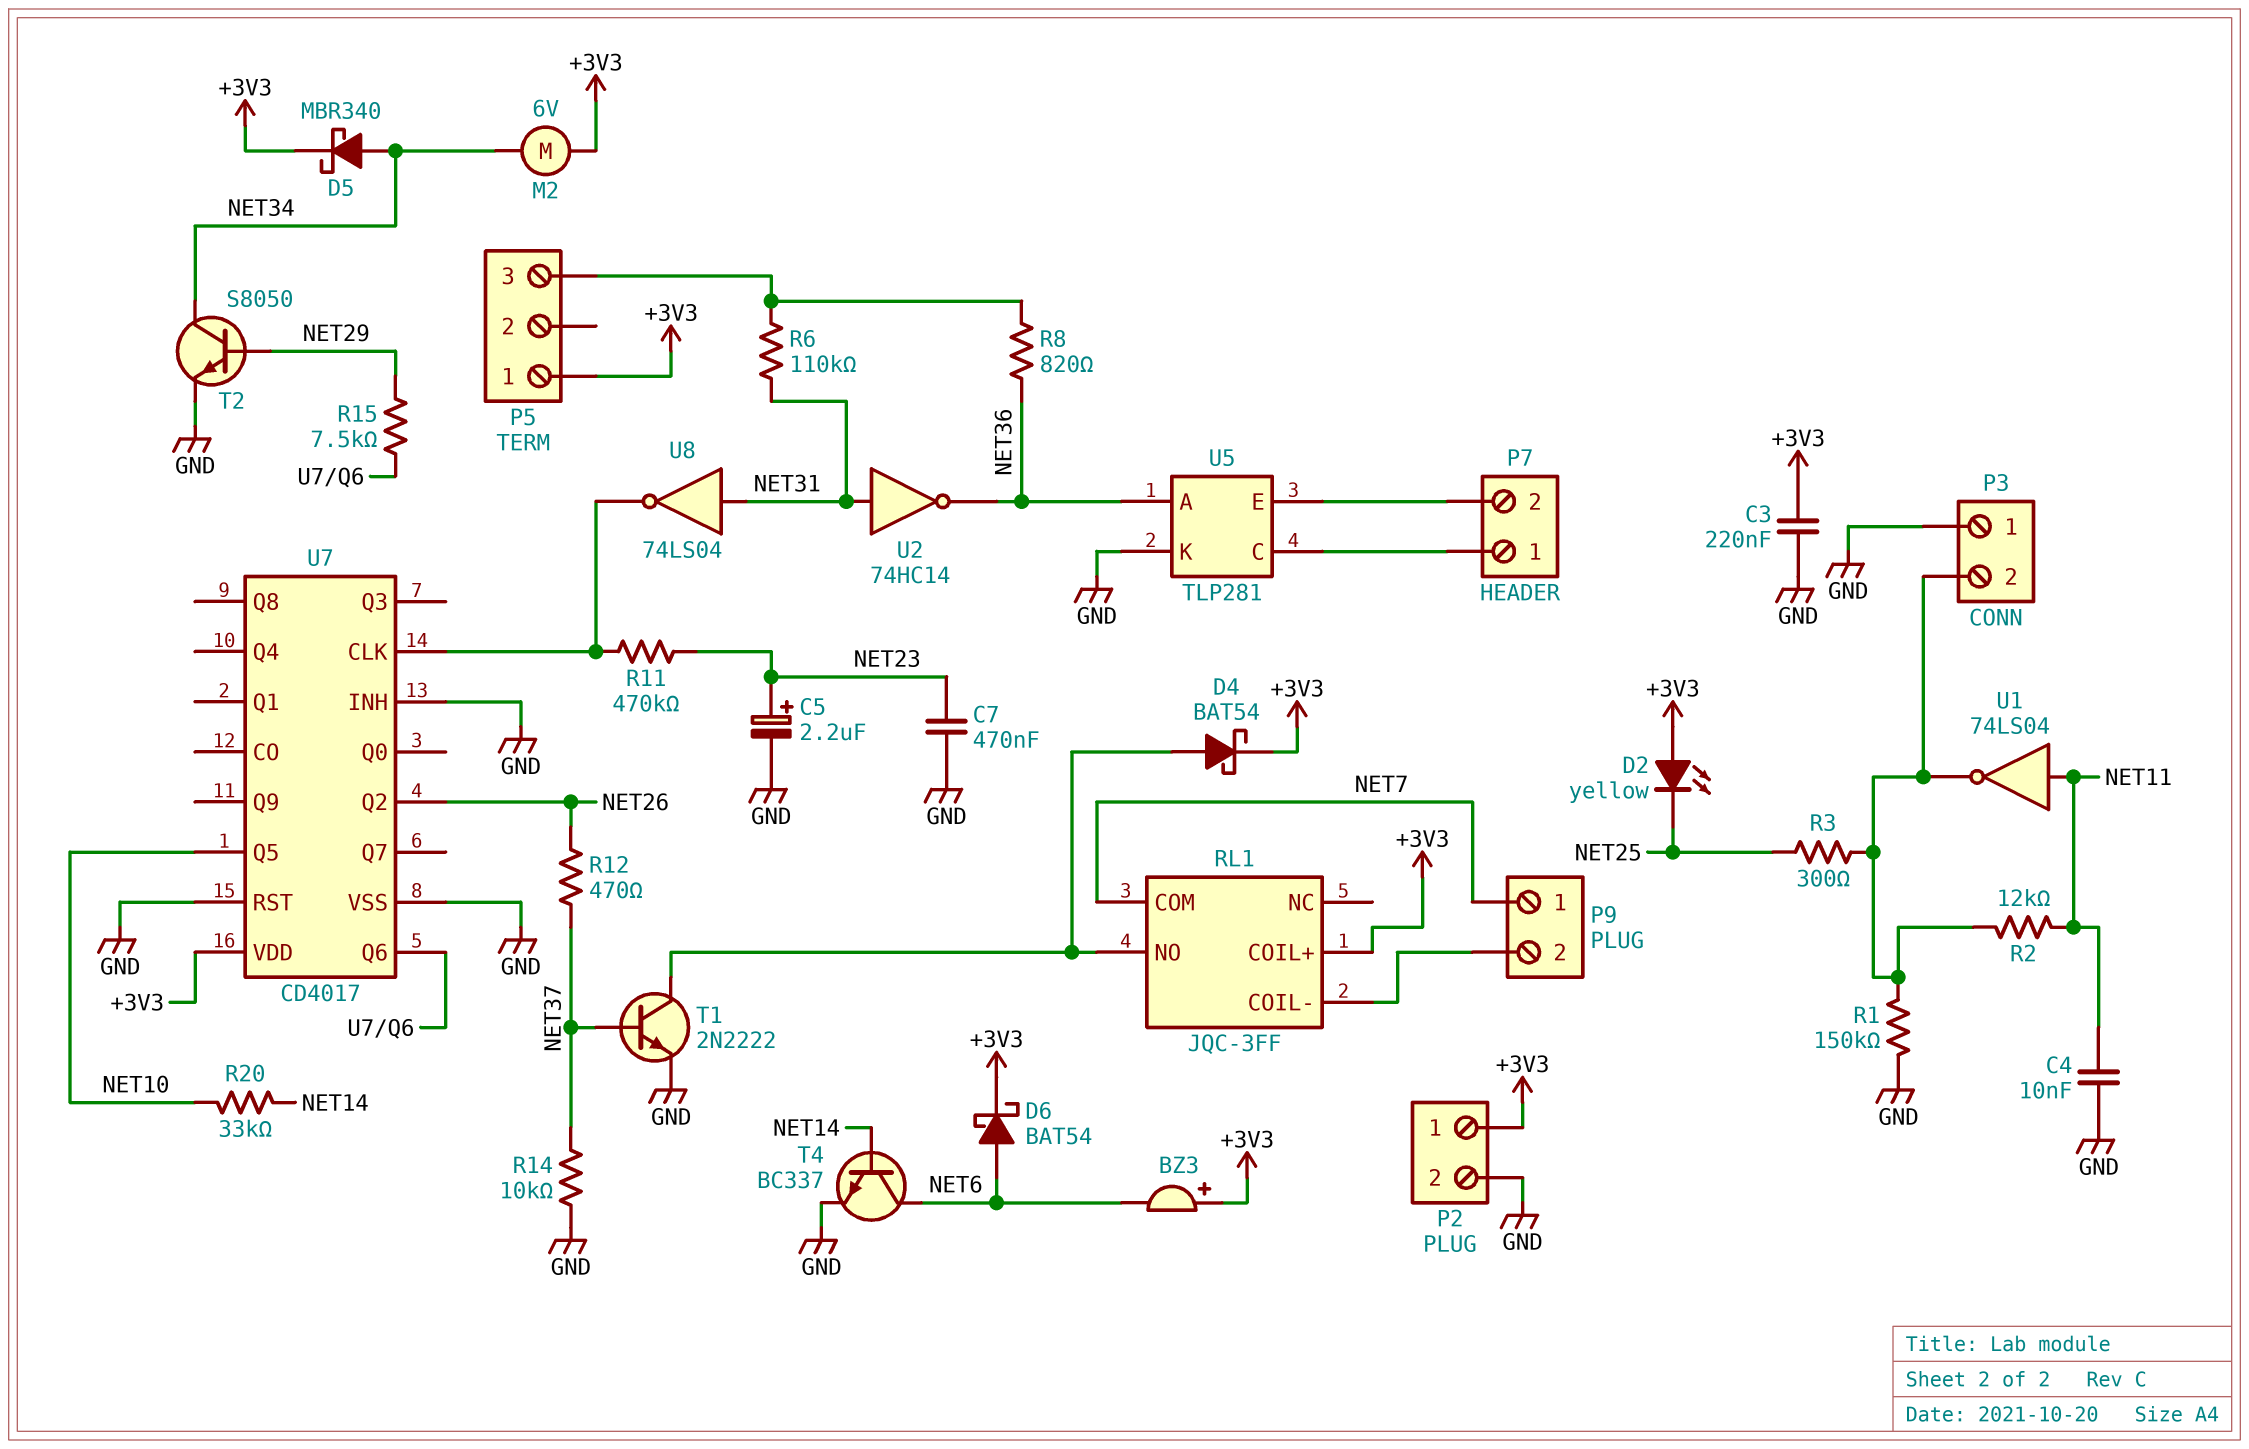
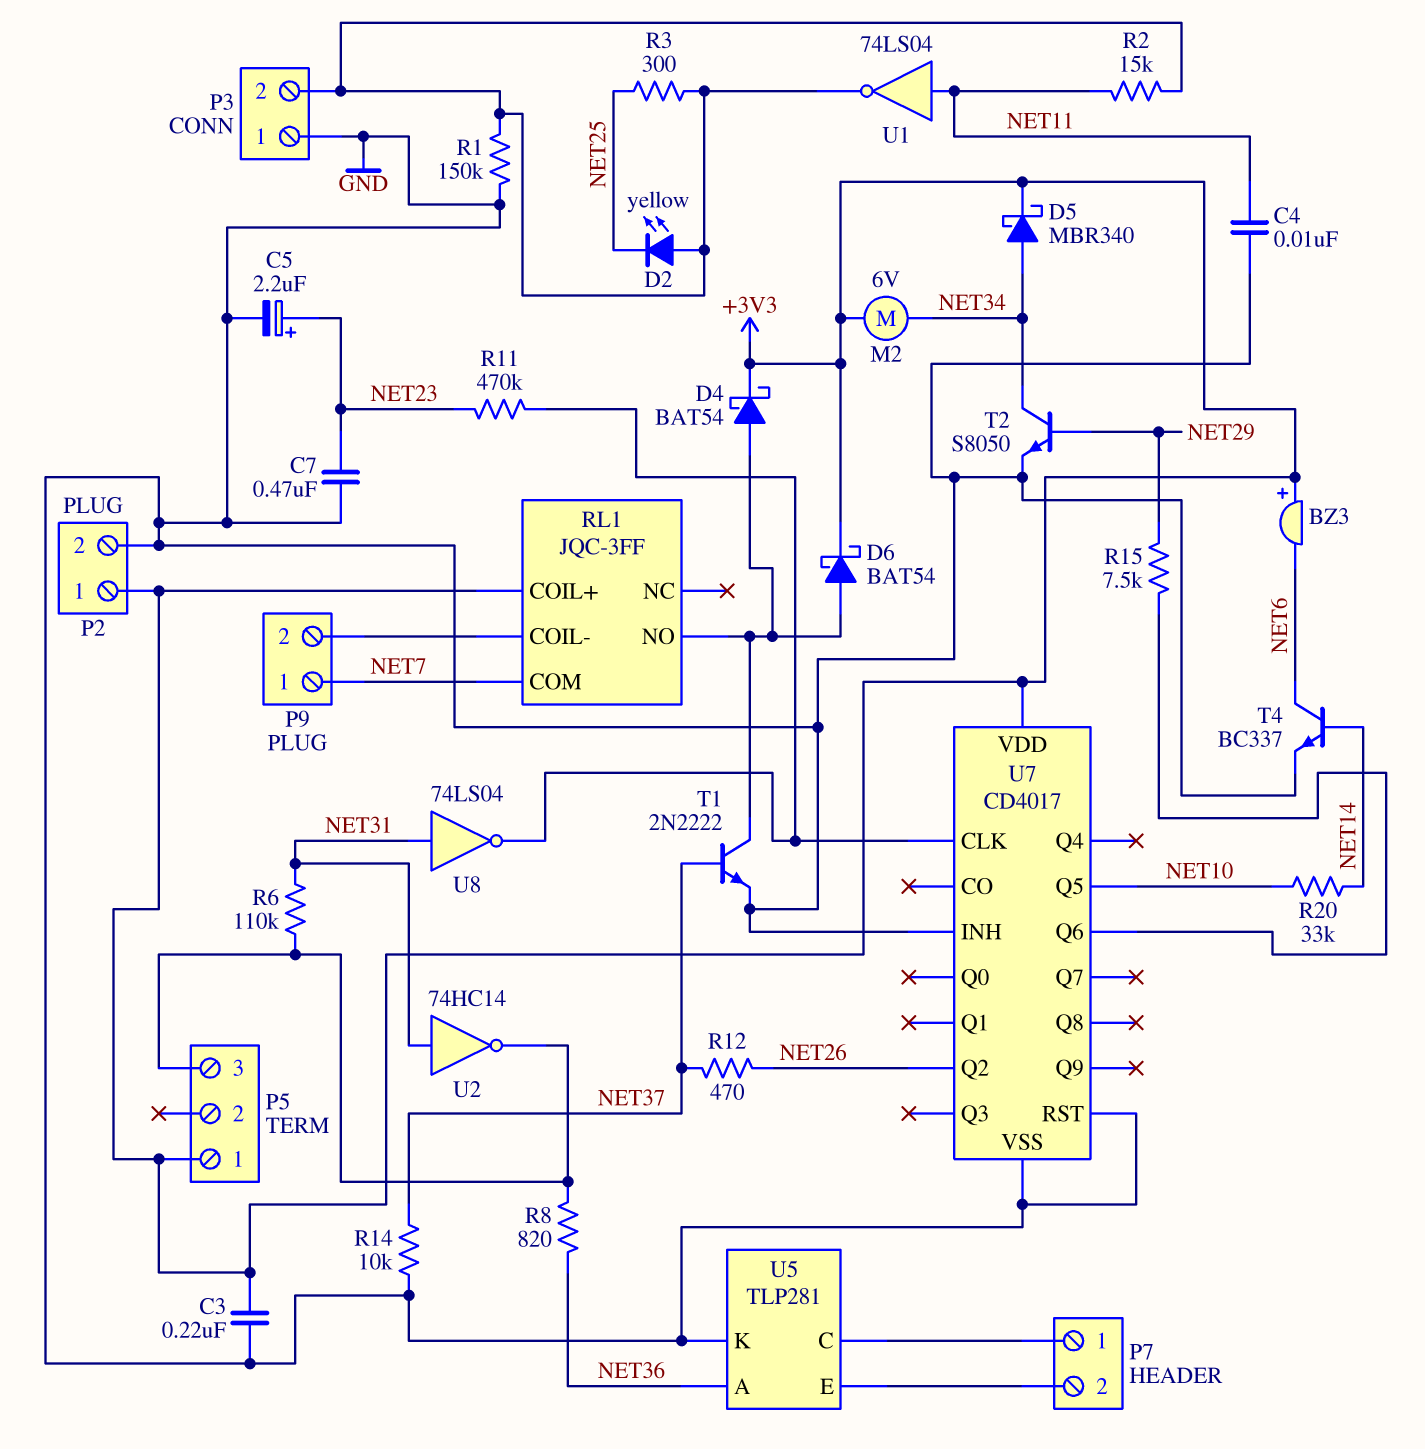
D2: LED yellow (A +3V3, K NET25) -> LED yellow (A P3/2, K NET25)
D6: schottky BAT54 (A NET6, K +3V3) -> schottky BAT54 (A RL1/NO, K +3V3)
R2: 12k (NET11, P3/2) -> 15k (NET11, P3/2)
U2: NOT 74HC14 (in NET31, out NET36) -> NOT 74HC14 (in NET31, out P5/3)

